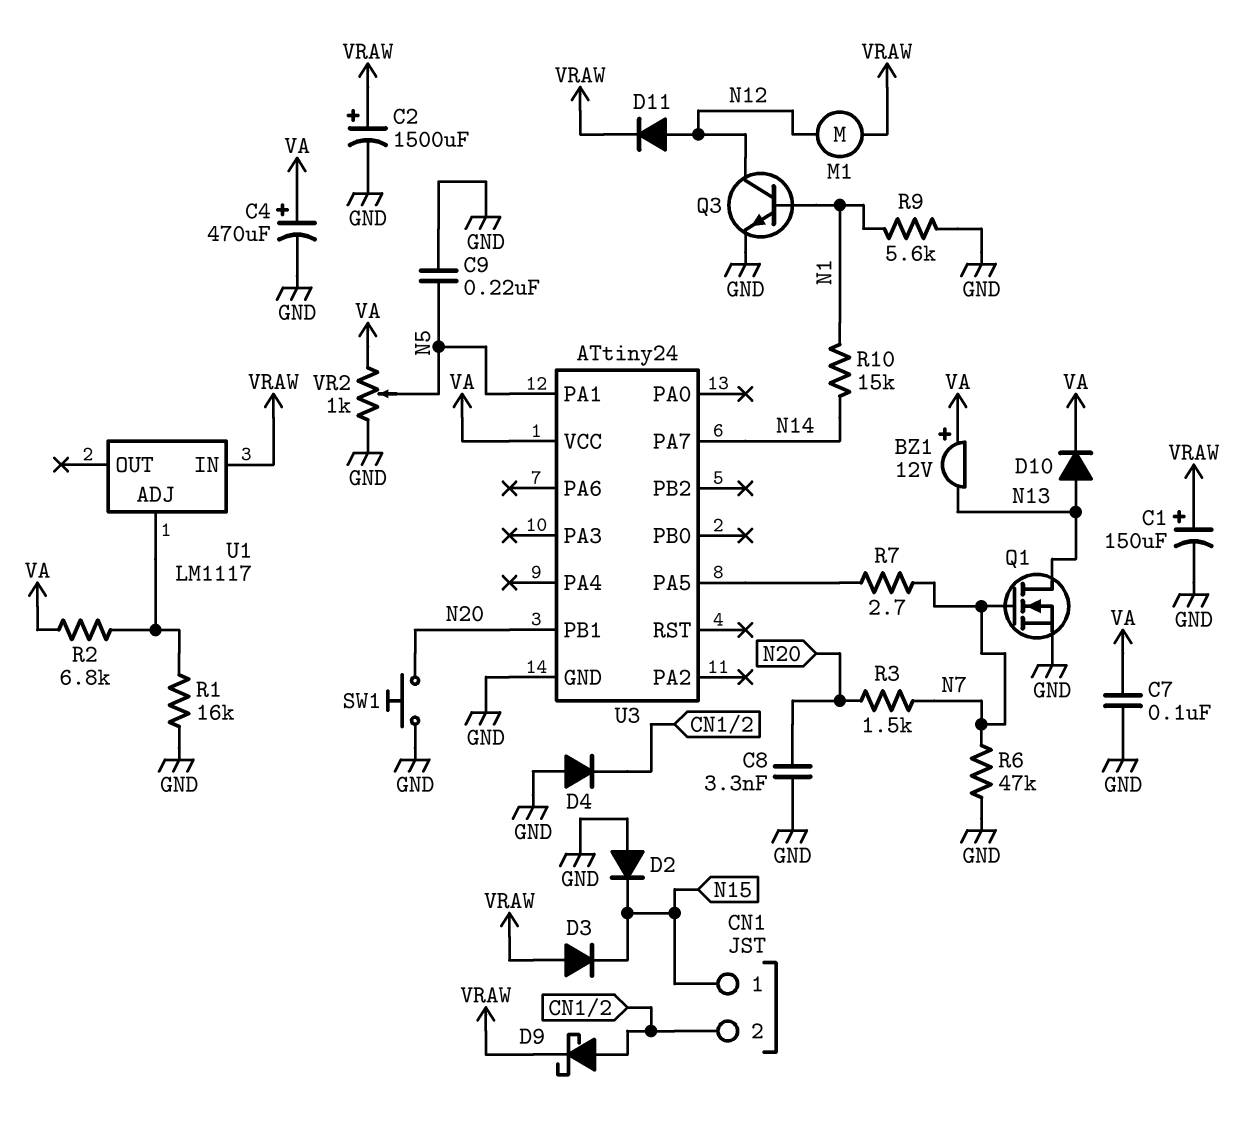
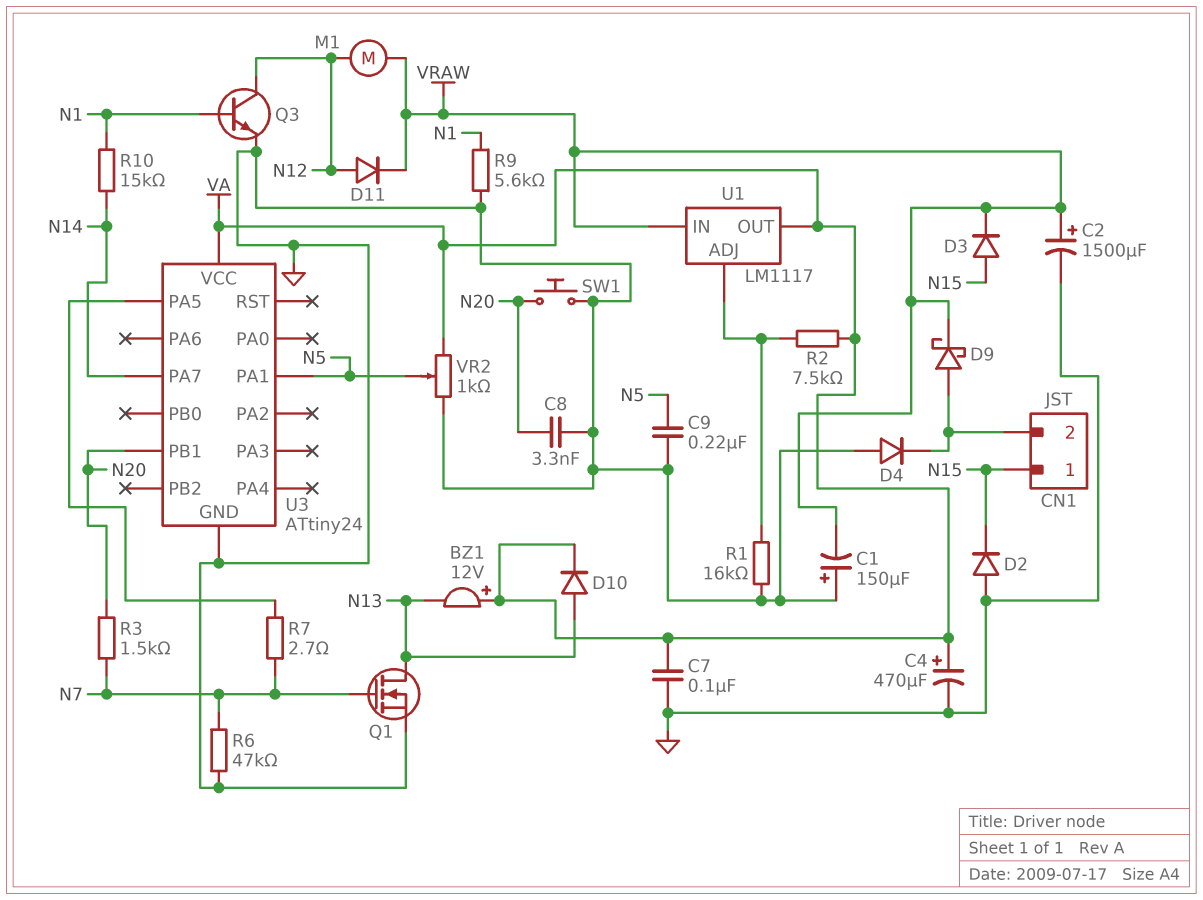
C1: 150uF (plus VRAW, minus GND) -> 150uF (plus GND, minus VRAW)
D3: diode (A VRAW, K N15) -> diode (A N15, K VRAW)
R2: 6.8k (U1/ADJ, VA) -> 7.5k (U1/ADJ, VA)
U1 pin OUT: none -> VA

